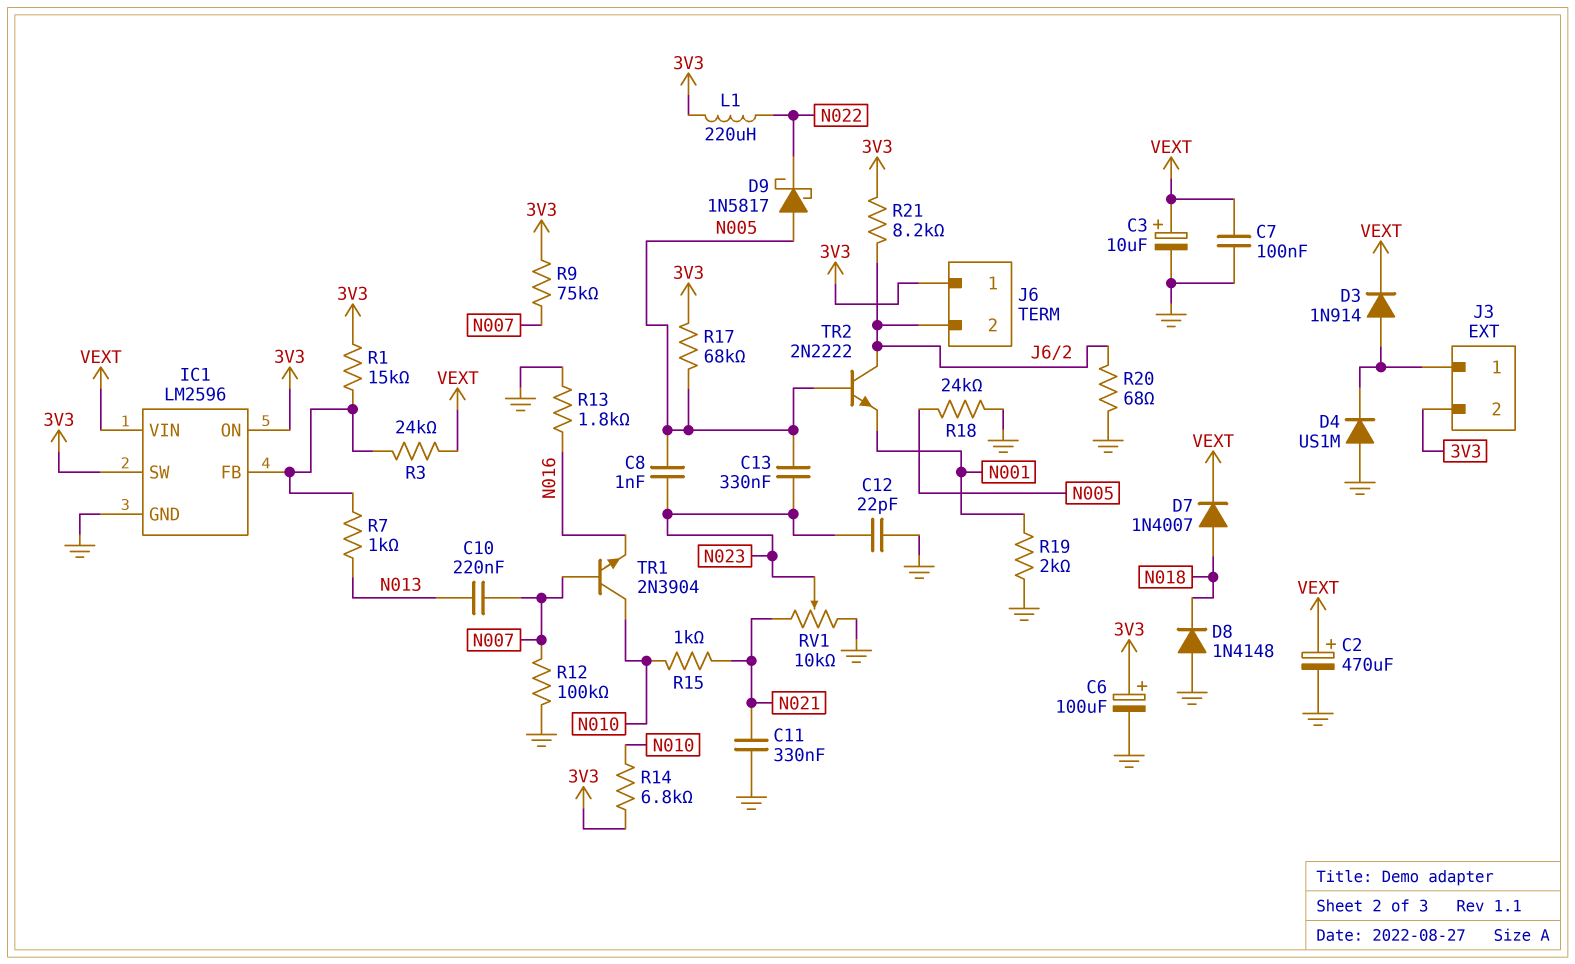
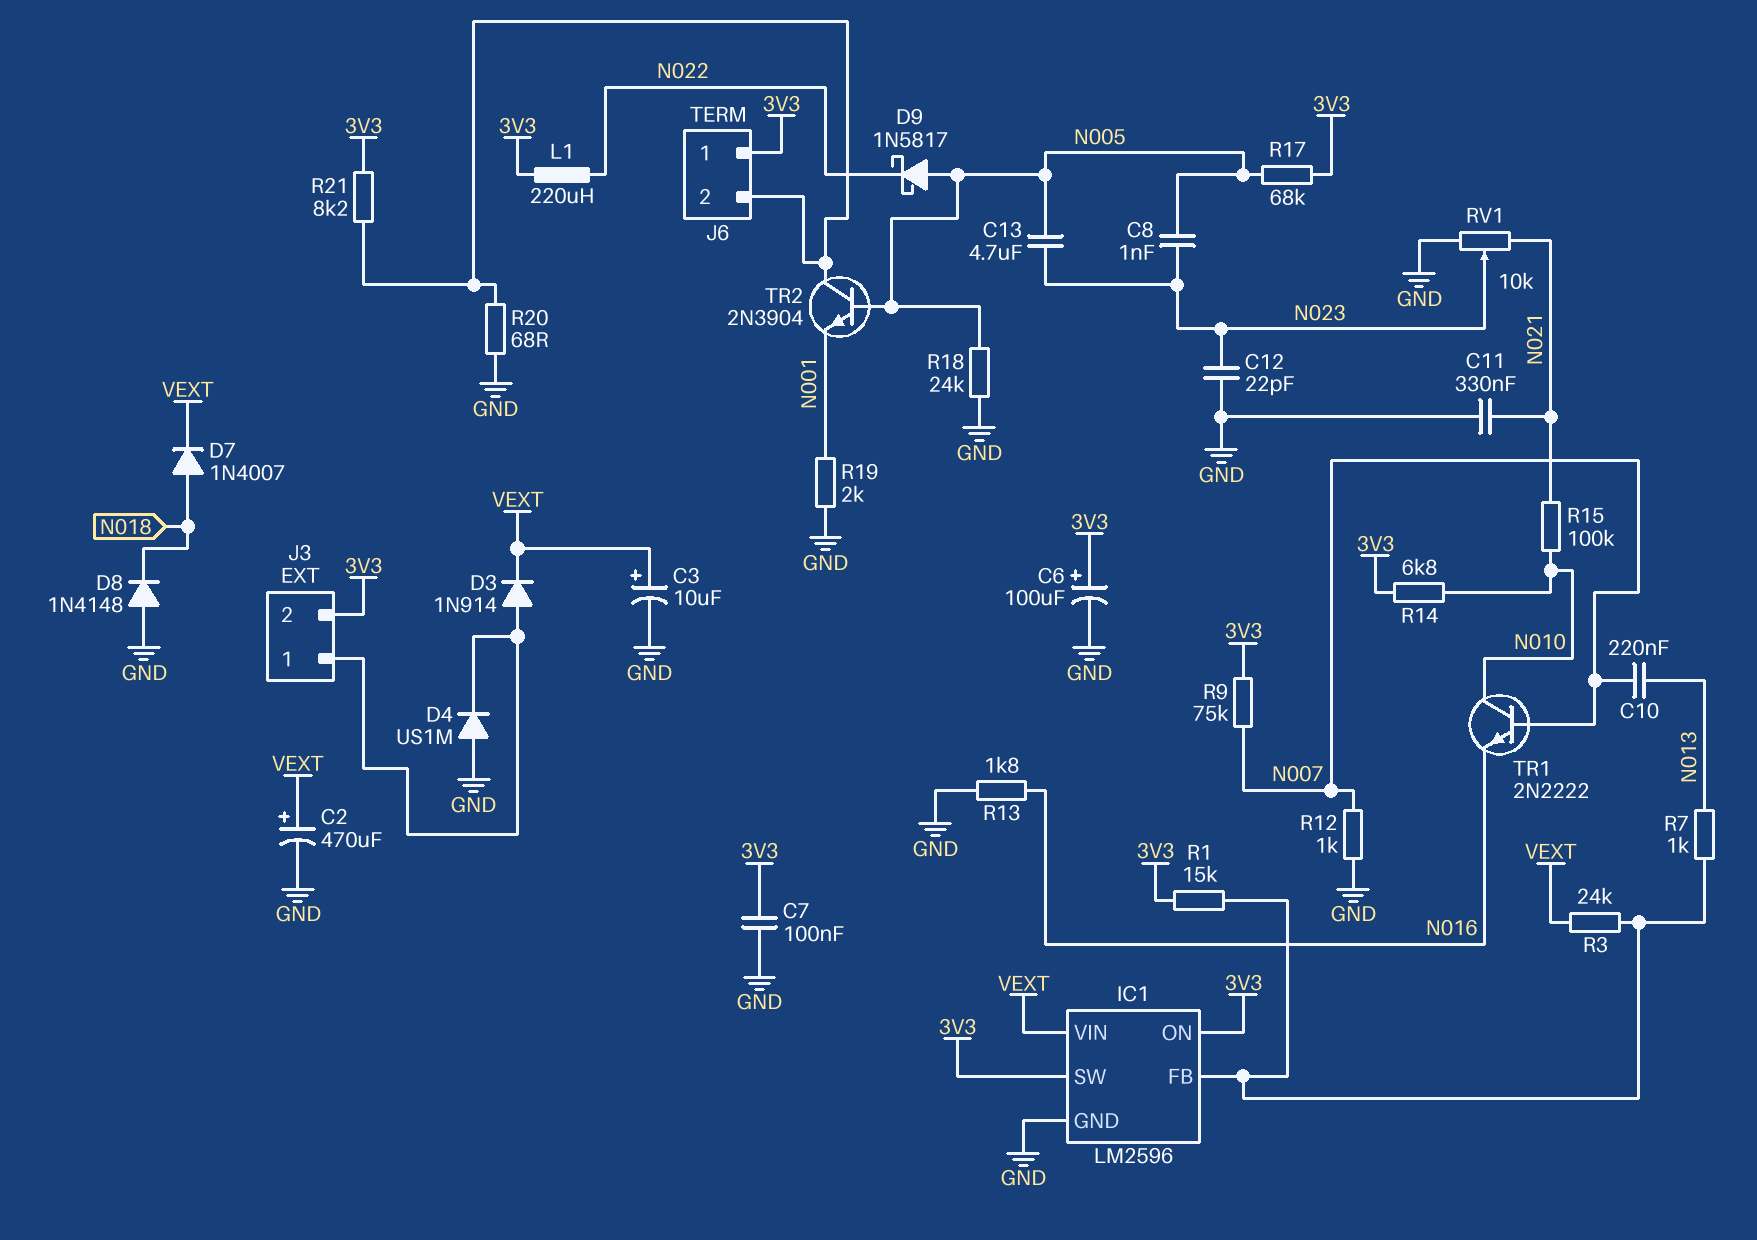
C7: 100nF (GND, VEXT) -> 100nF (3V3, GND)
C13: 330nF (N005, N023) -> 4.7uF (N005, N023)
R12: 100k (GND, N007) -> 1k (GND, N007)
R15: 1k (N010, N021) -> 100k (N010, N021)
TR1: NPN 2N3904 (B N007, C N010, E N016) -> NPN 2N2222 (B N007, C N010, E N016)
TR2: NPN 2N2222 (B N005, C J6/2, E N001) -> NPN 2N3904 (B N005, C J6/2, E N001)

